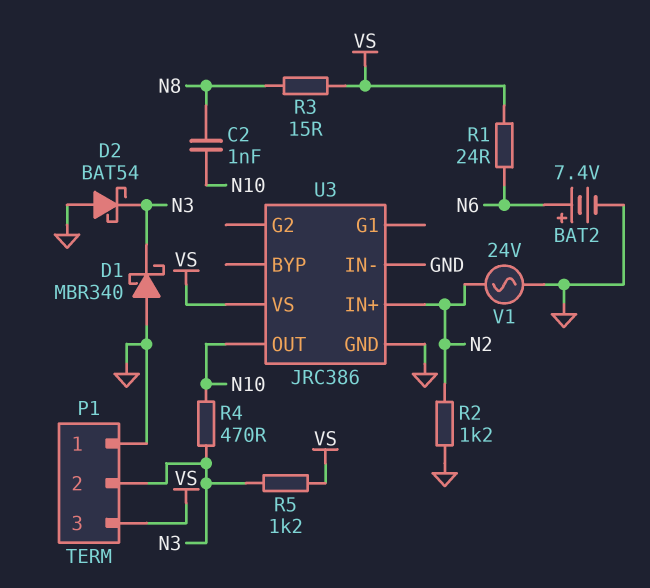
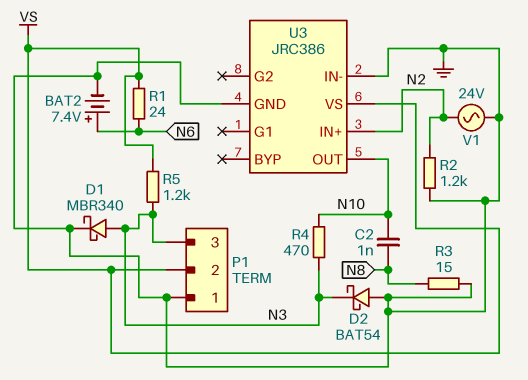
D1: schottky MBR340 (A GND, K N3) -> schottky MBR340 (A N3, K GND)
P1 pin 2: N3 -> VS
P1 pin 3: VS -> N3
R3: 15 (N8, VS) -> 15 (GND, N8)

